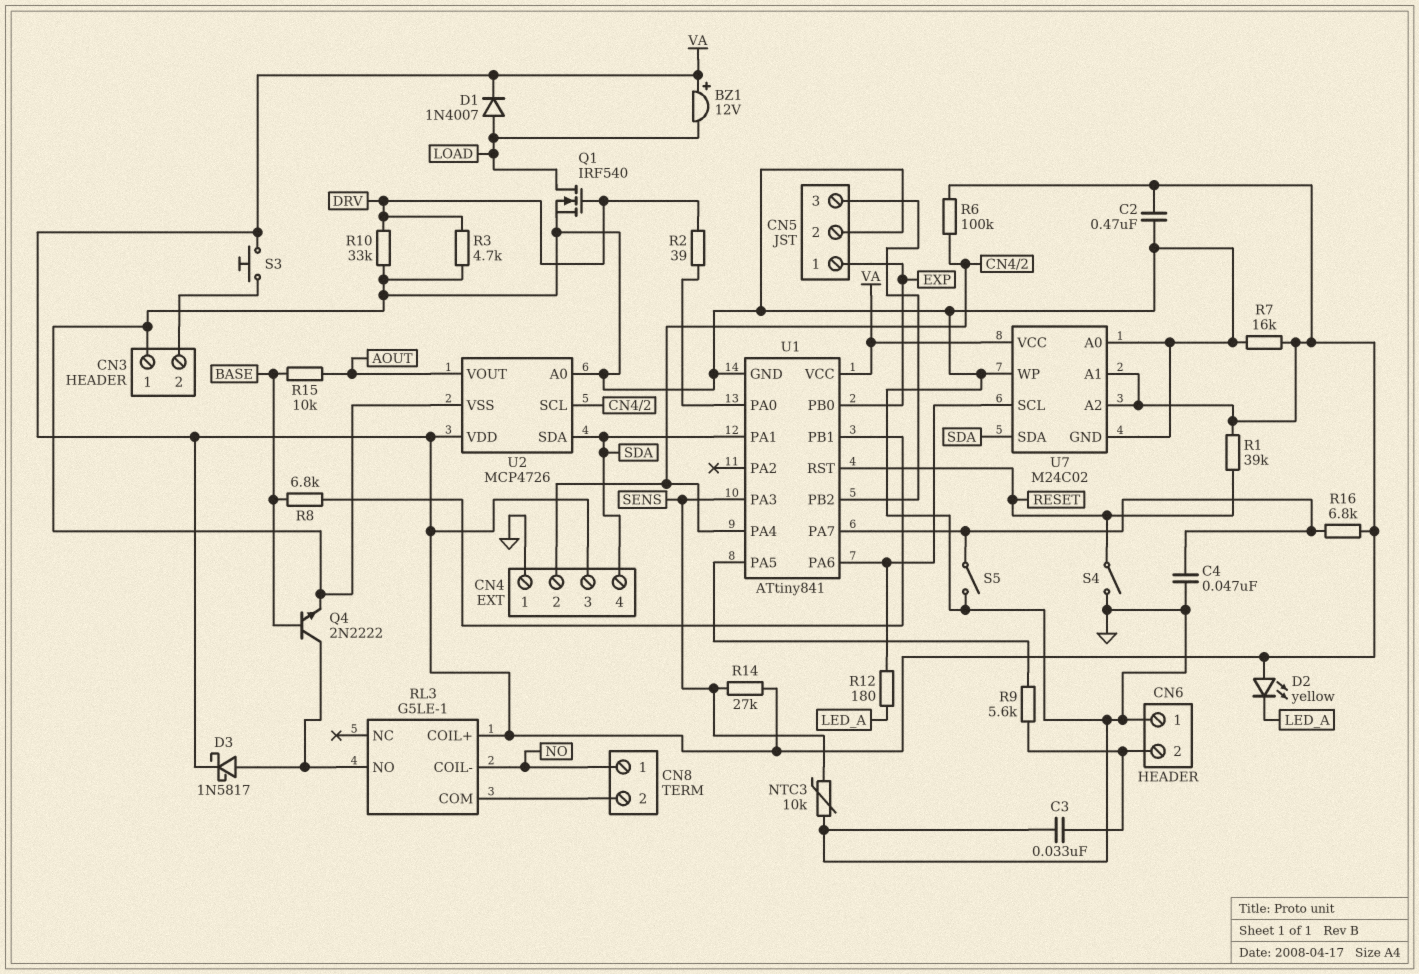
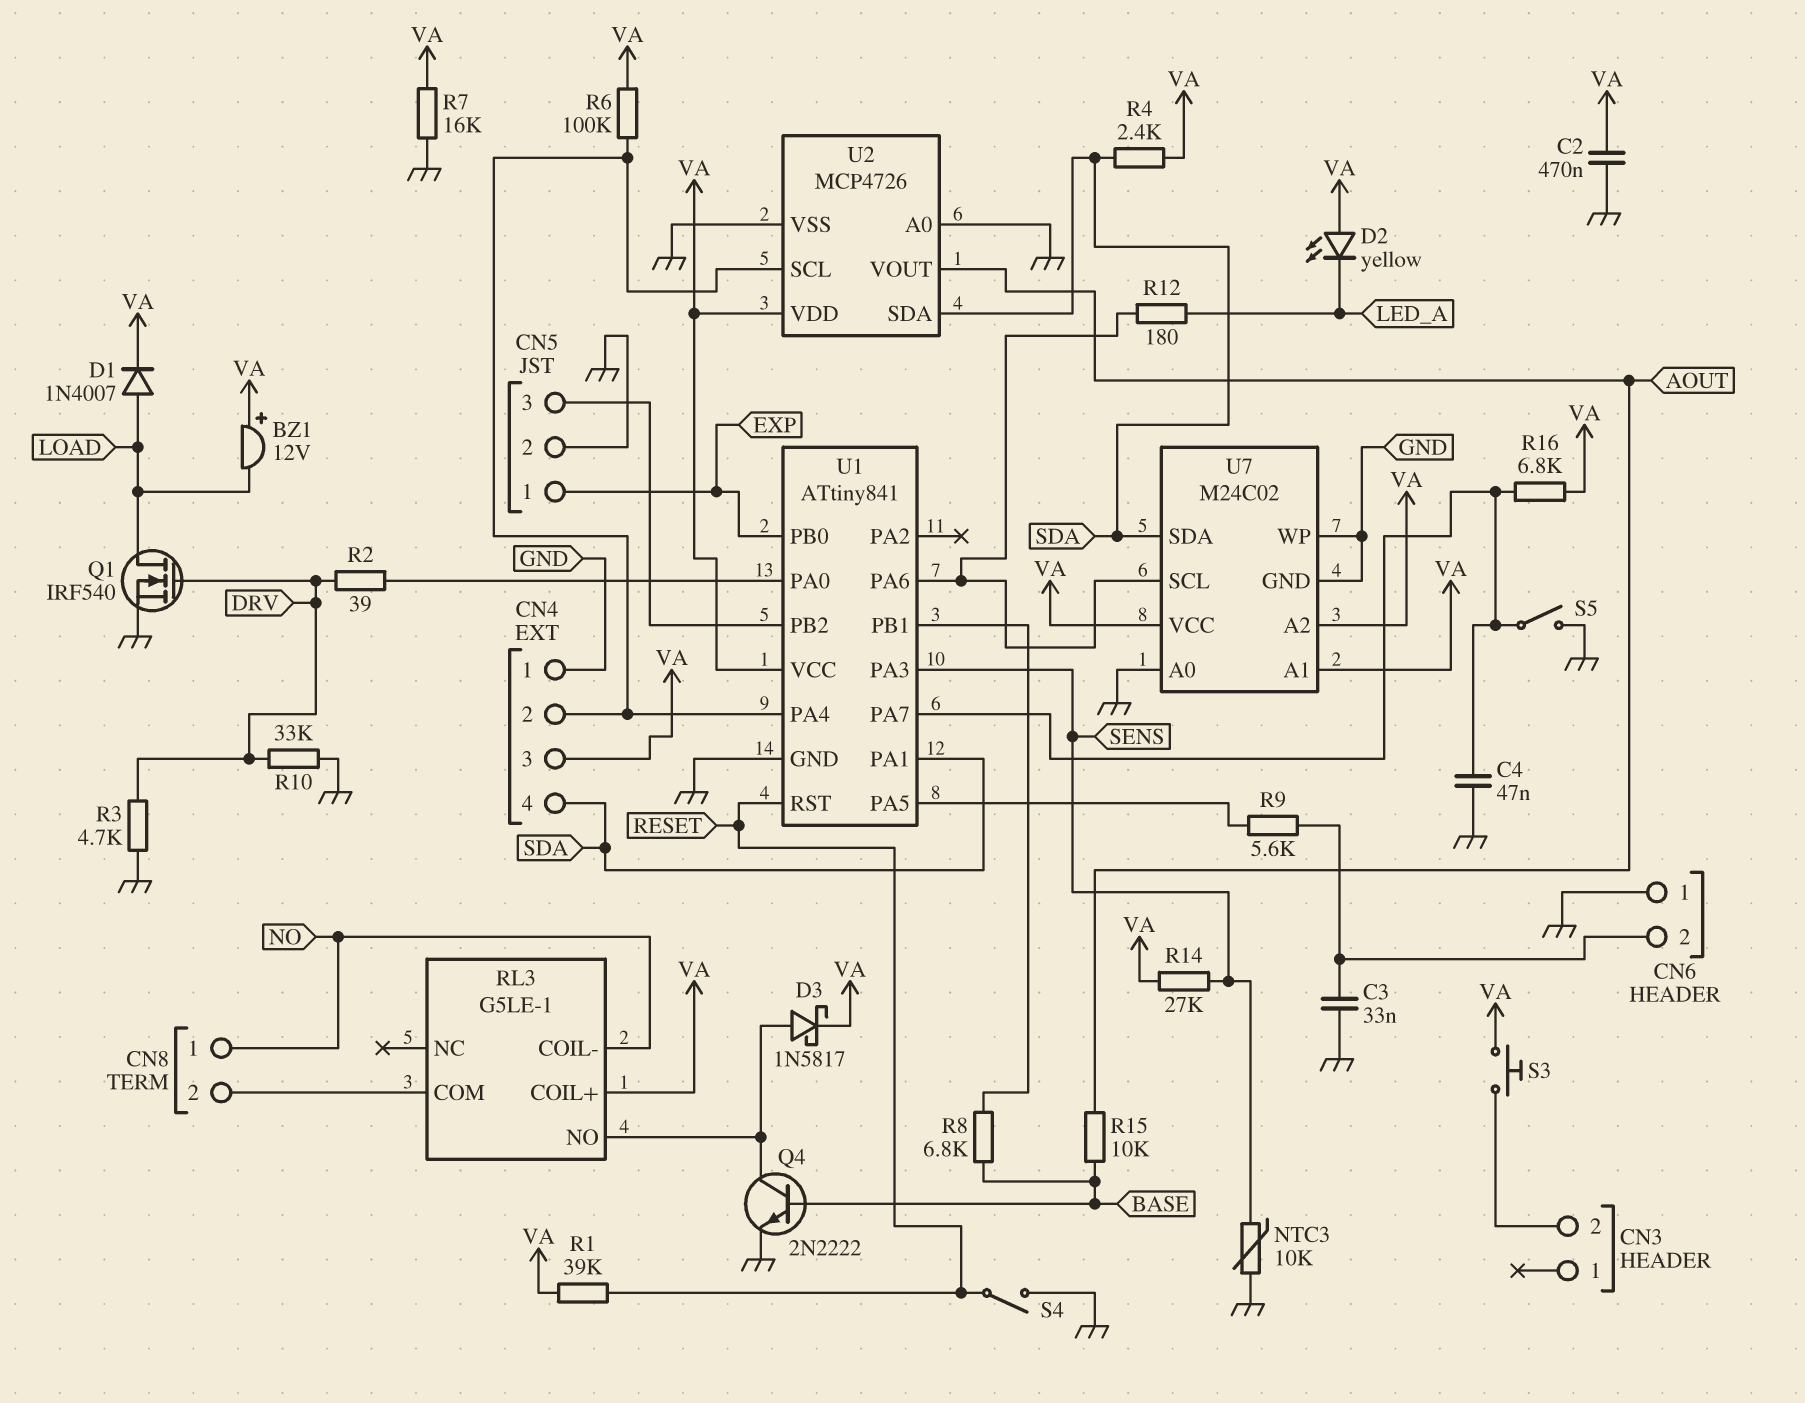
CN3 pin 1: GND -> none
R4: none -> 2.4k (SDA, VA)

